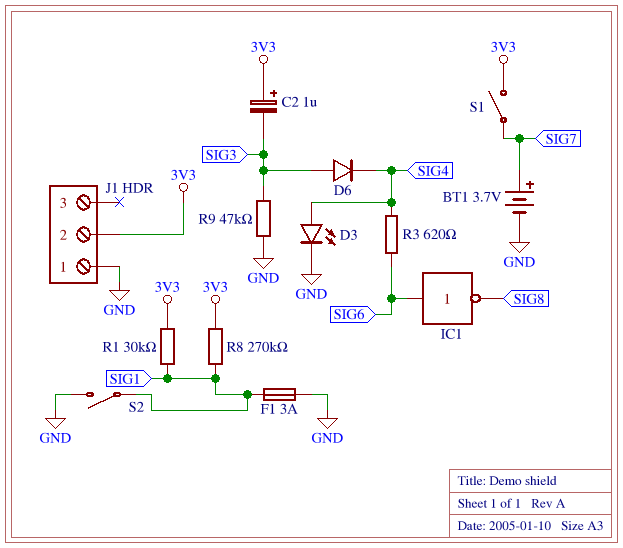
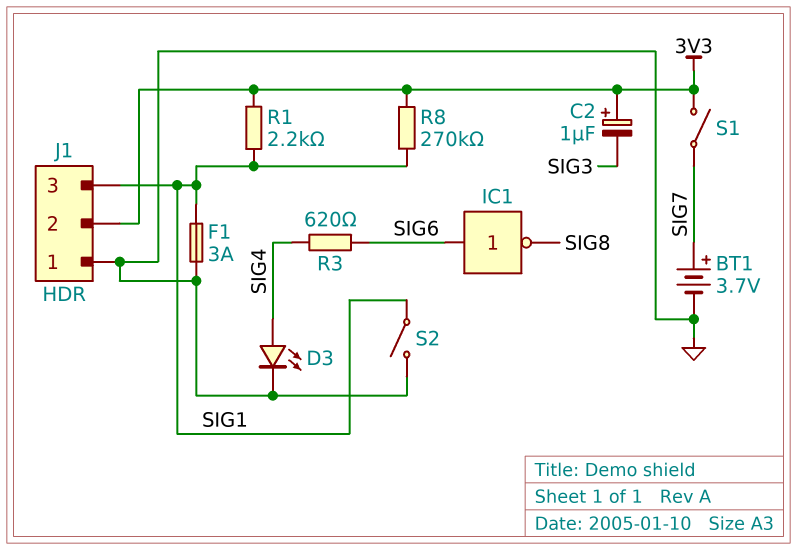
D6: diode (A SIG3, K SIG4) -> none
J1 pin 3: none -> SIG1
R1: 30k (3V3, SIG1) -> 2.2k (3V3, SIG1)
R9: 47k (GND, SIG3) -> none

